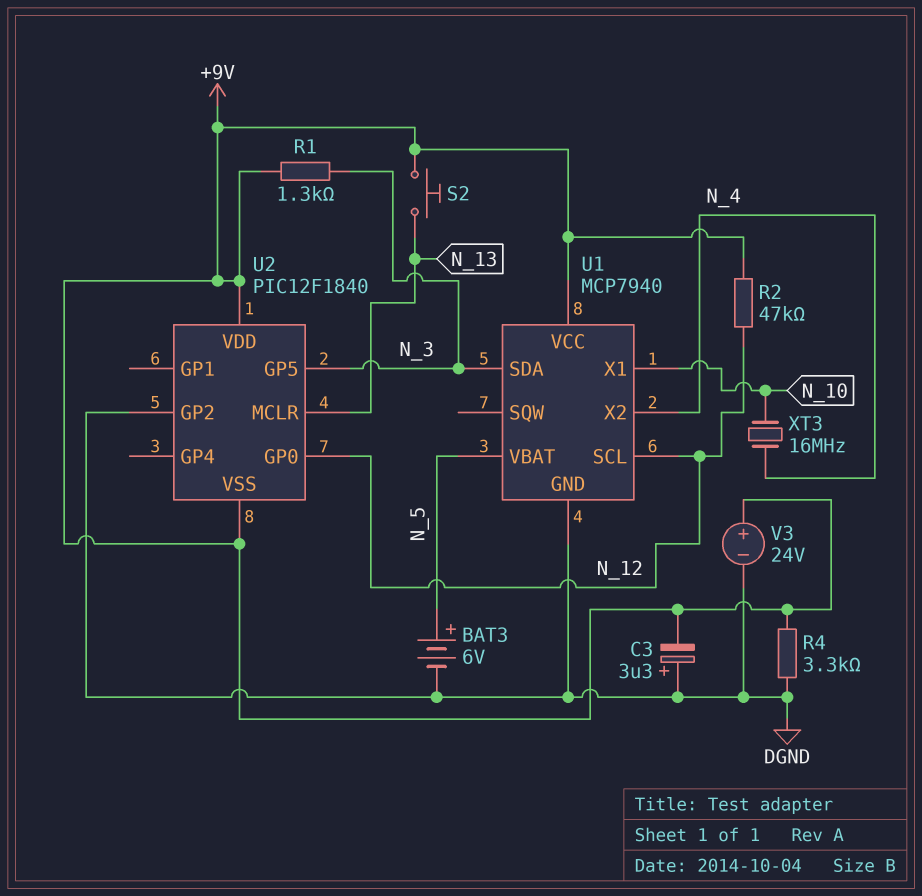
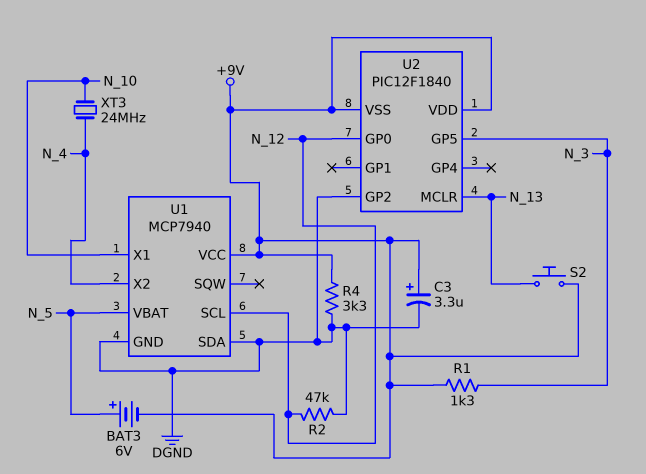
BAT3: 6V (plus N_5, minus DGND) -> 6V (plus N_5, minus +9V)
C3: 3.3uF (plus DGND, minus +9V) -> 3.3uF (plus +9V, minus DGND)
R2: 47k (+9V, N_12) -> 47k (DGND, N_12)
U1 pin SDA: N_3 -> DGND
V3: 24V (plus +9V, minus DGND) -> none
XT3: 16MHz (N_4, N_10) -> 24MHz (N_4, N_10)

